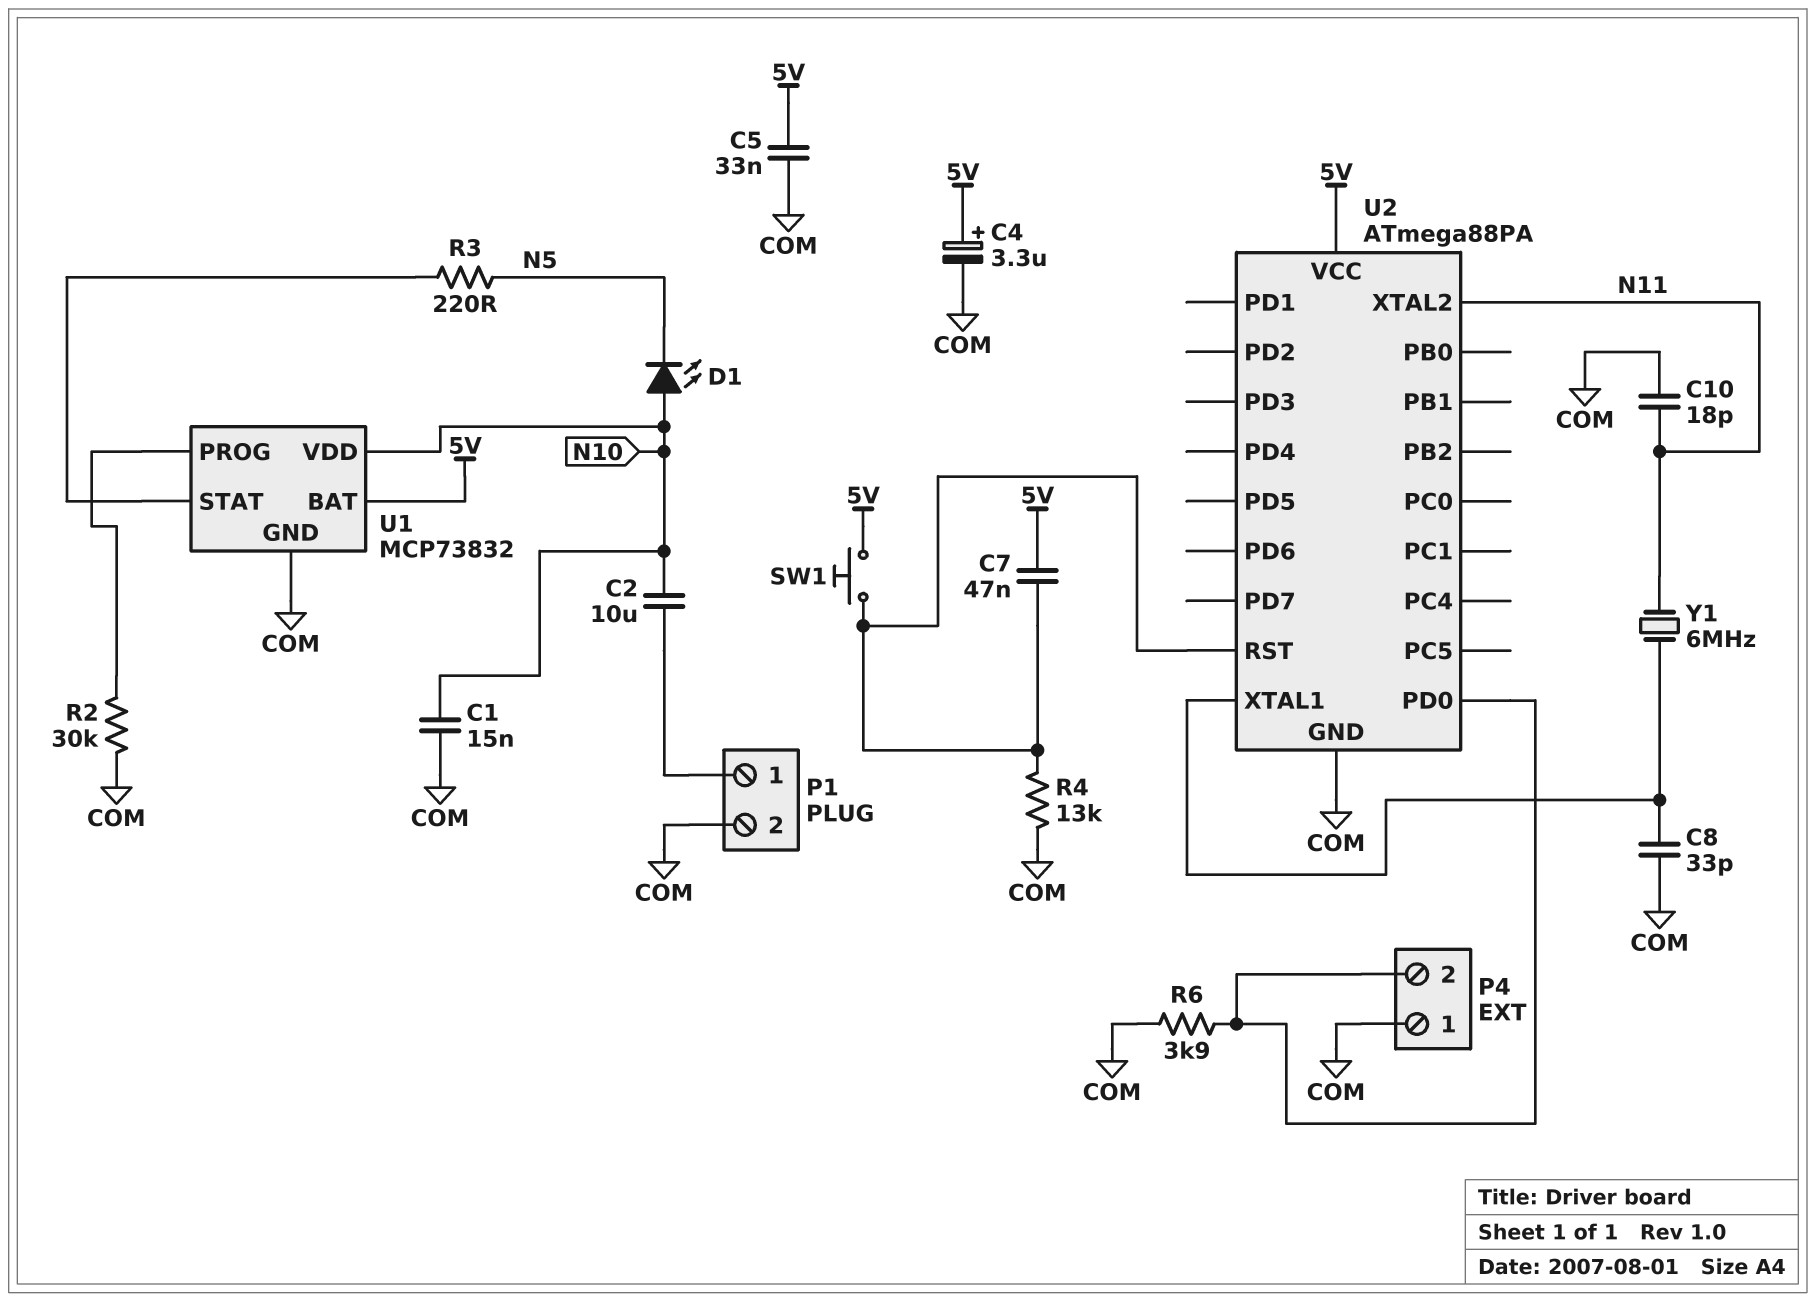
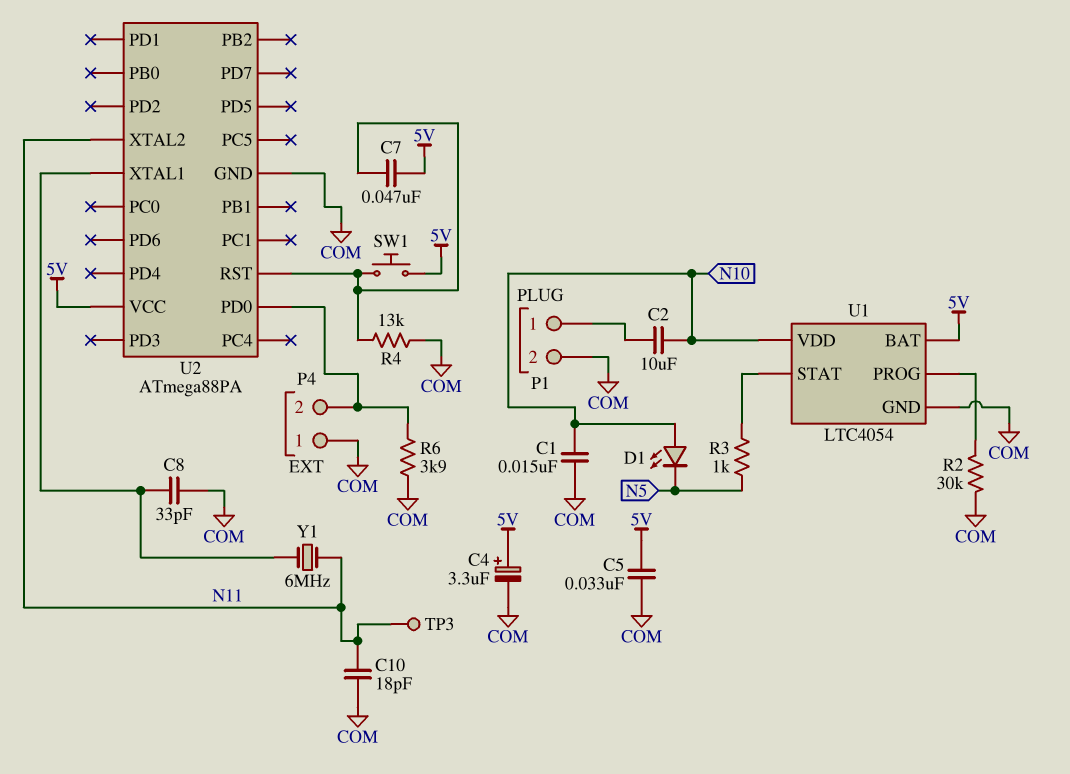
R3: 220 (N5, U1/STAT) -> 1k (N5, U1/STAT)
TP3: none -> test point (N11)
U1: MCP73832 -> LTC4054

